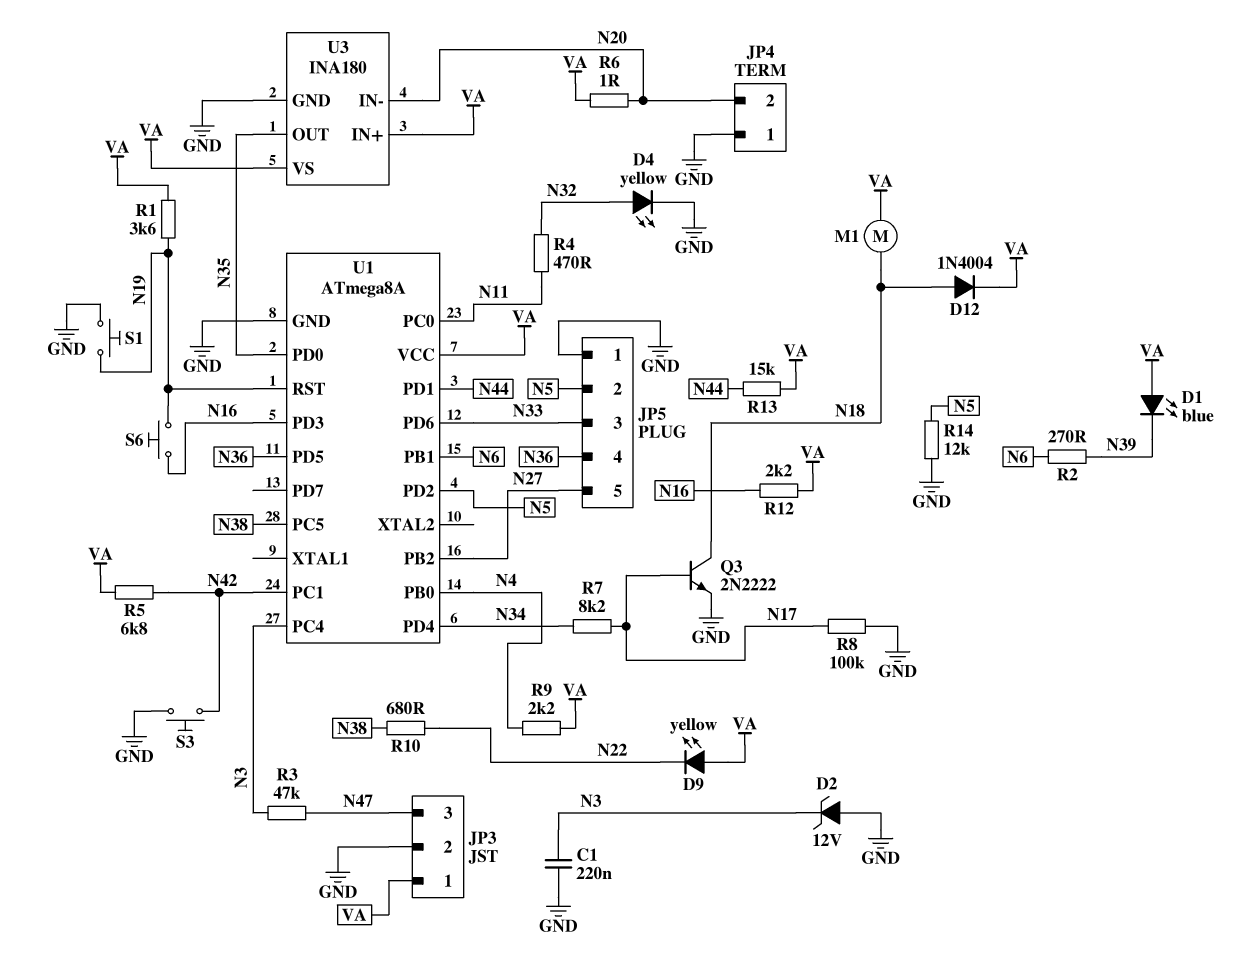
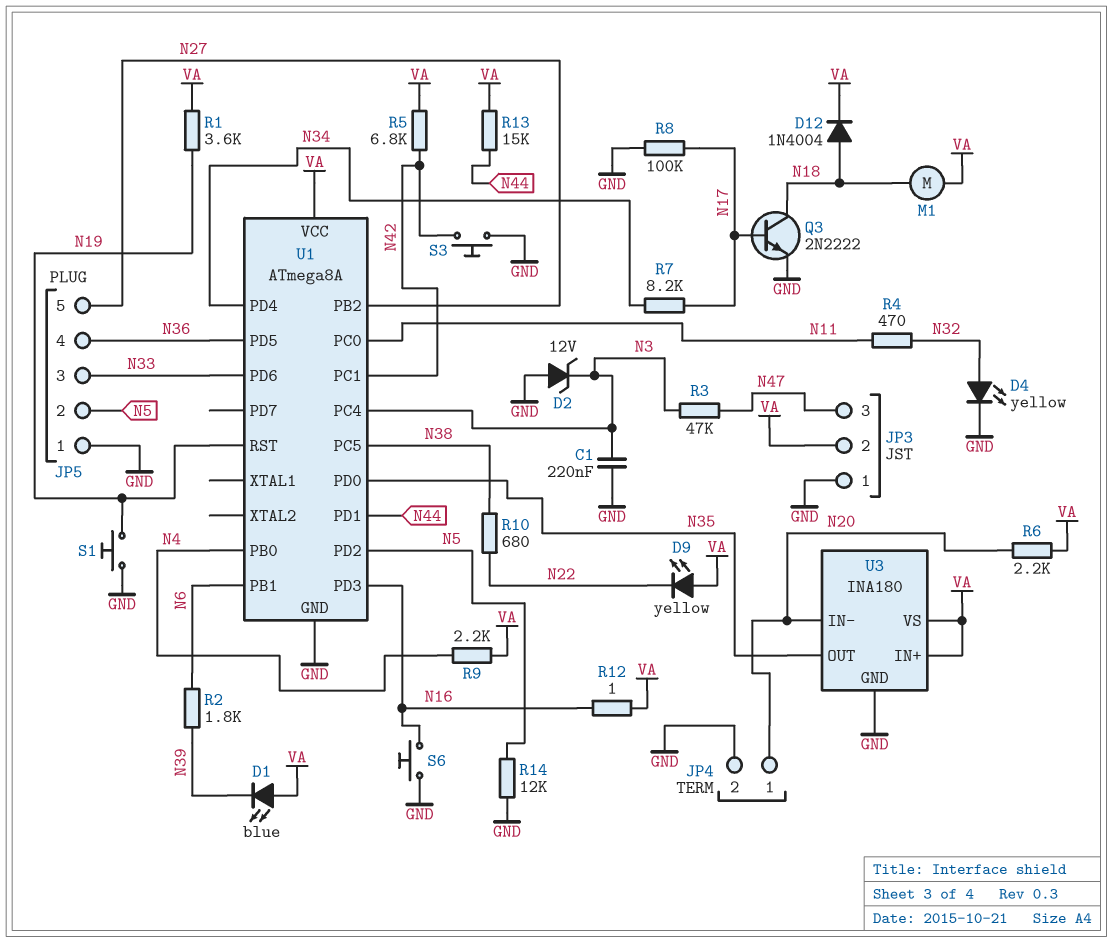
JP3 pin 1: VA -> GND
JP3 pin 2: GND -> VA
JP4 pin 1: GND -> N20
JP4 pin 2: N20 -> GND
R2: 270 (N6, N39) -> 1.8k (N6, N39)
R6: 1 (N20, VA) -> 2.2k (N20, VA)
R12: 2.2k (N16, VA) -> 1 (N16, VA)
S6: button (N16, N19) -> button (GND, N16)

